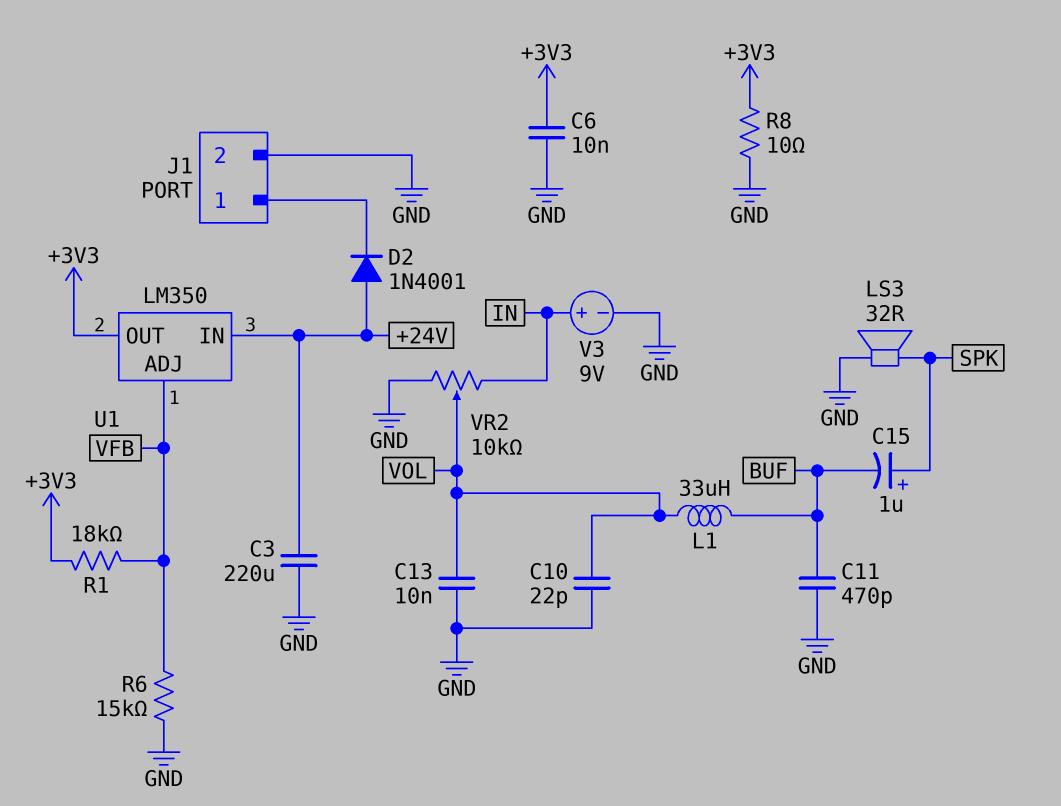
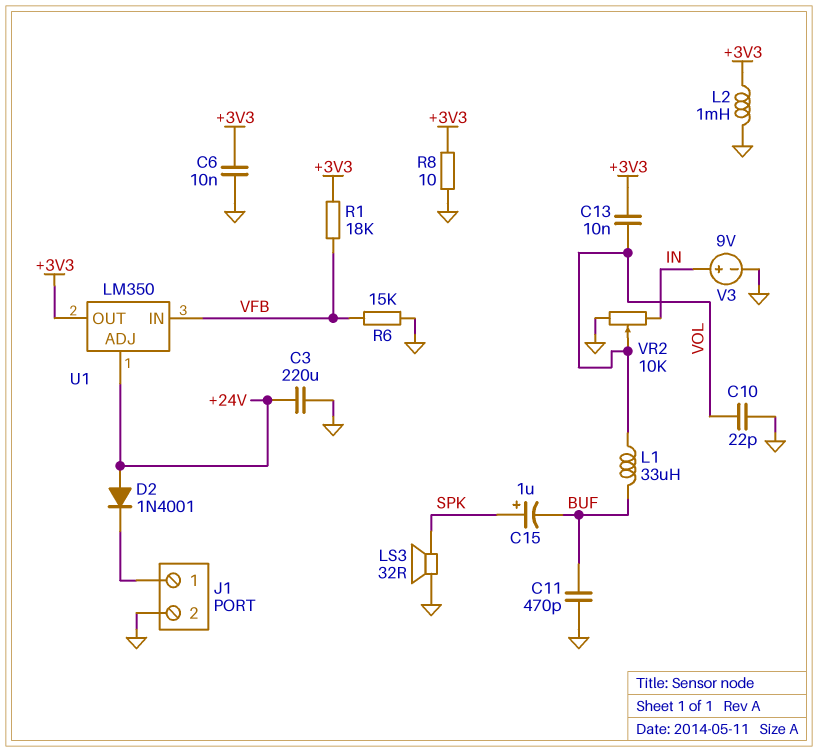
C13: 10nF (GND, VOL) -> 10nF (+3V3, VOL)
L2: none -> 1mH (+3V3, GND)
U1 pin ADJ: VFB -> +24V
U1 pin IN: +24V -> VFB

